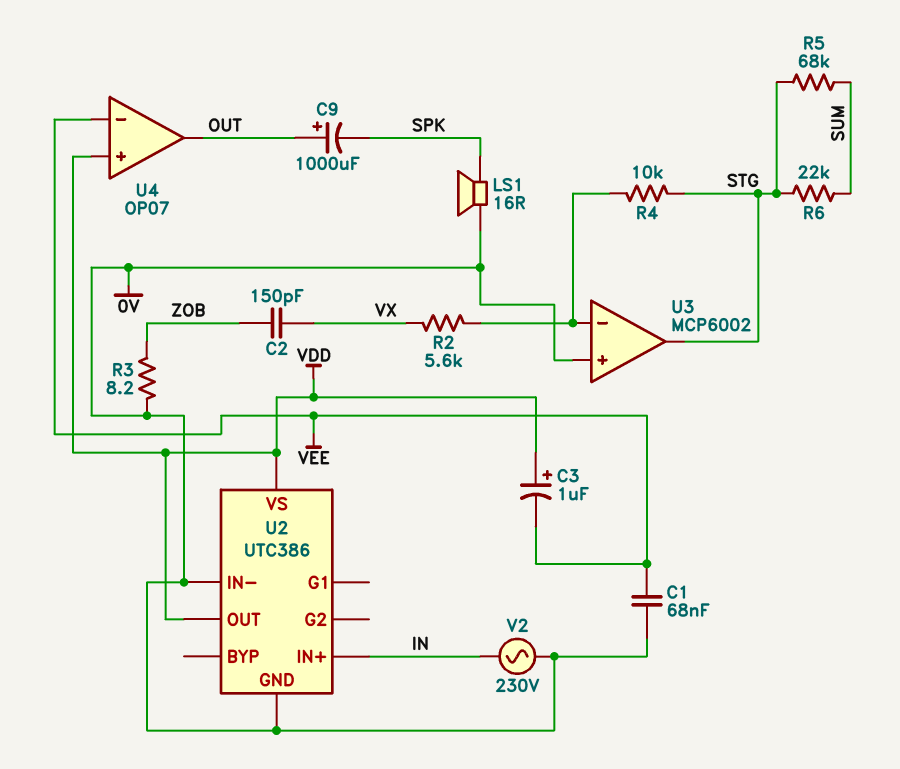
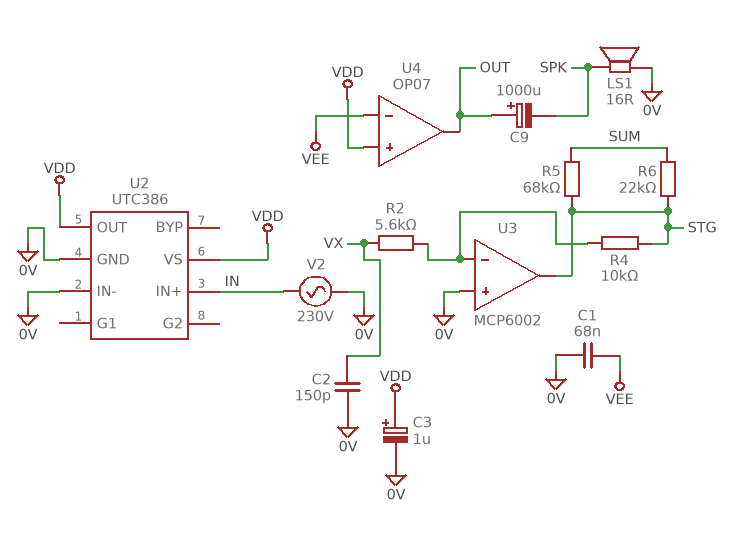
C2: 150pF (VX, ZOB) -> 150pF (0V, VX)
C3: 1uF (plus VDD, minus VEE) -> 1uF (plus VDD, minus 0V)
R3: 8.2 (0V, ZOB) -> none

